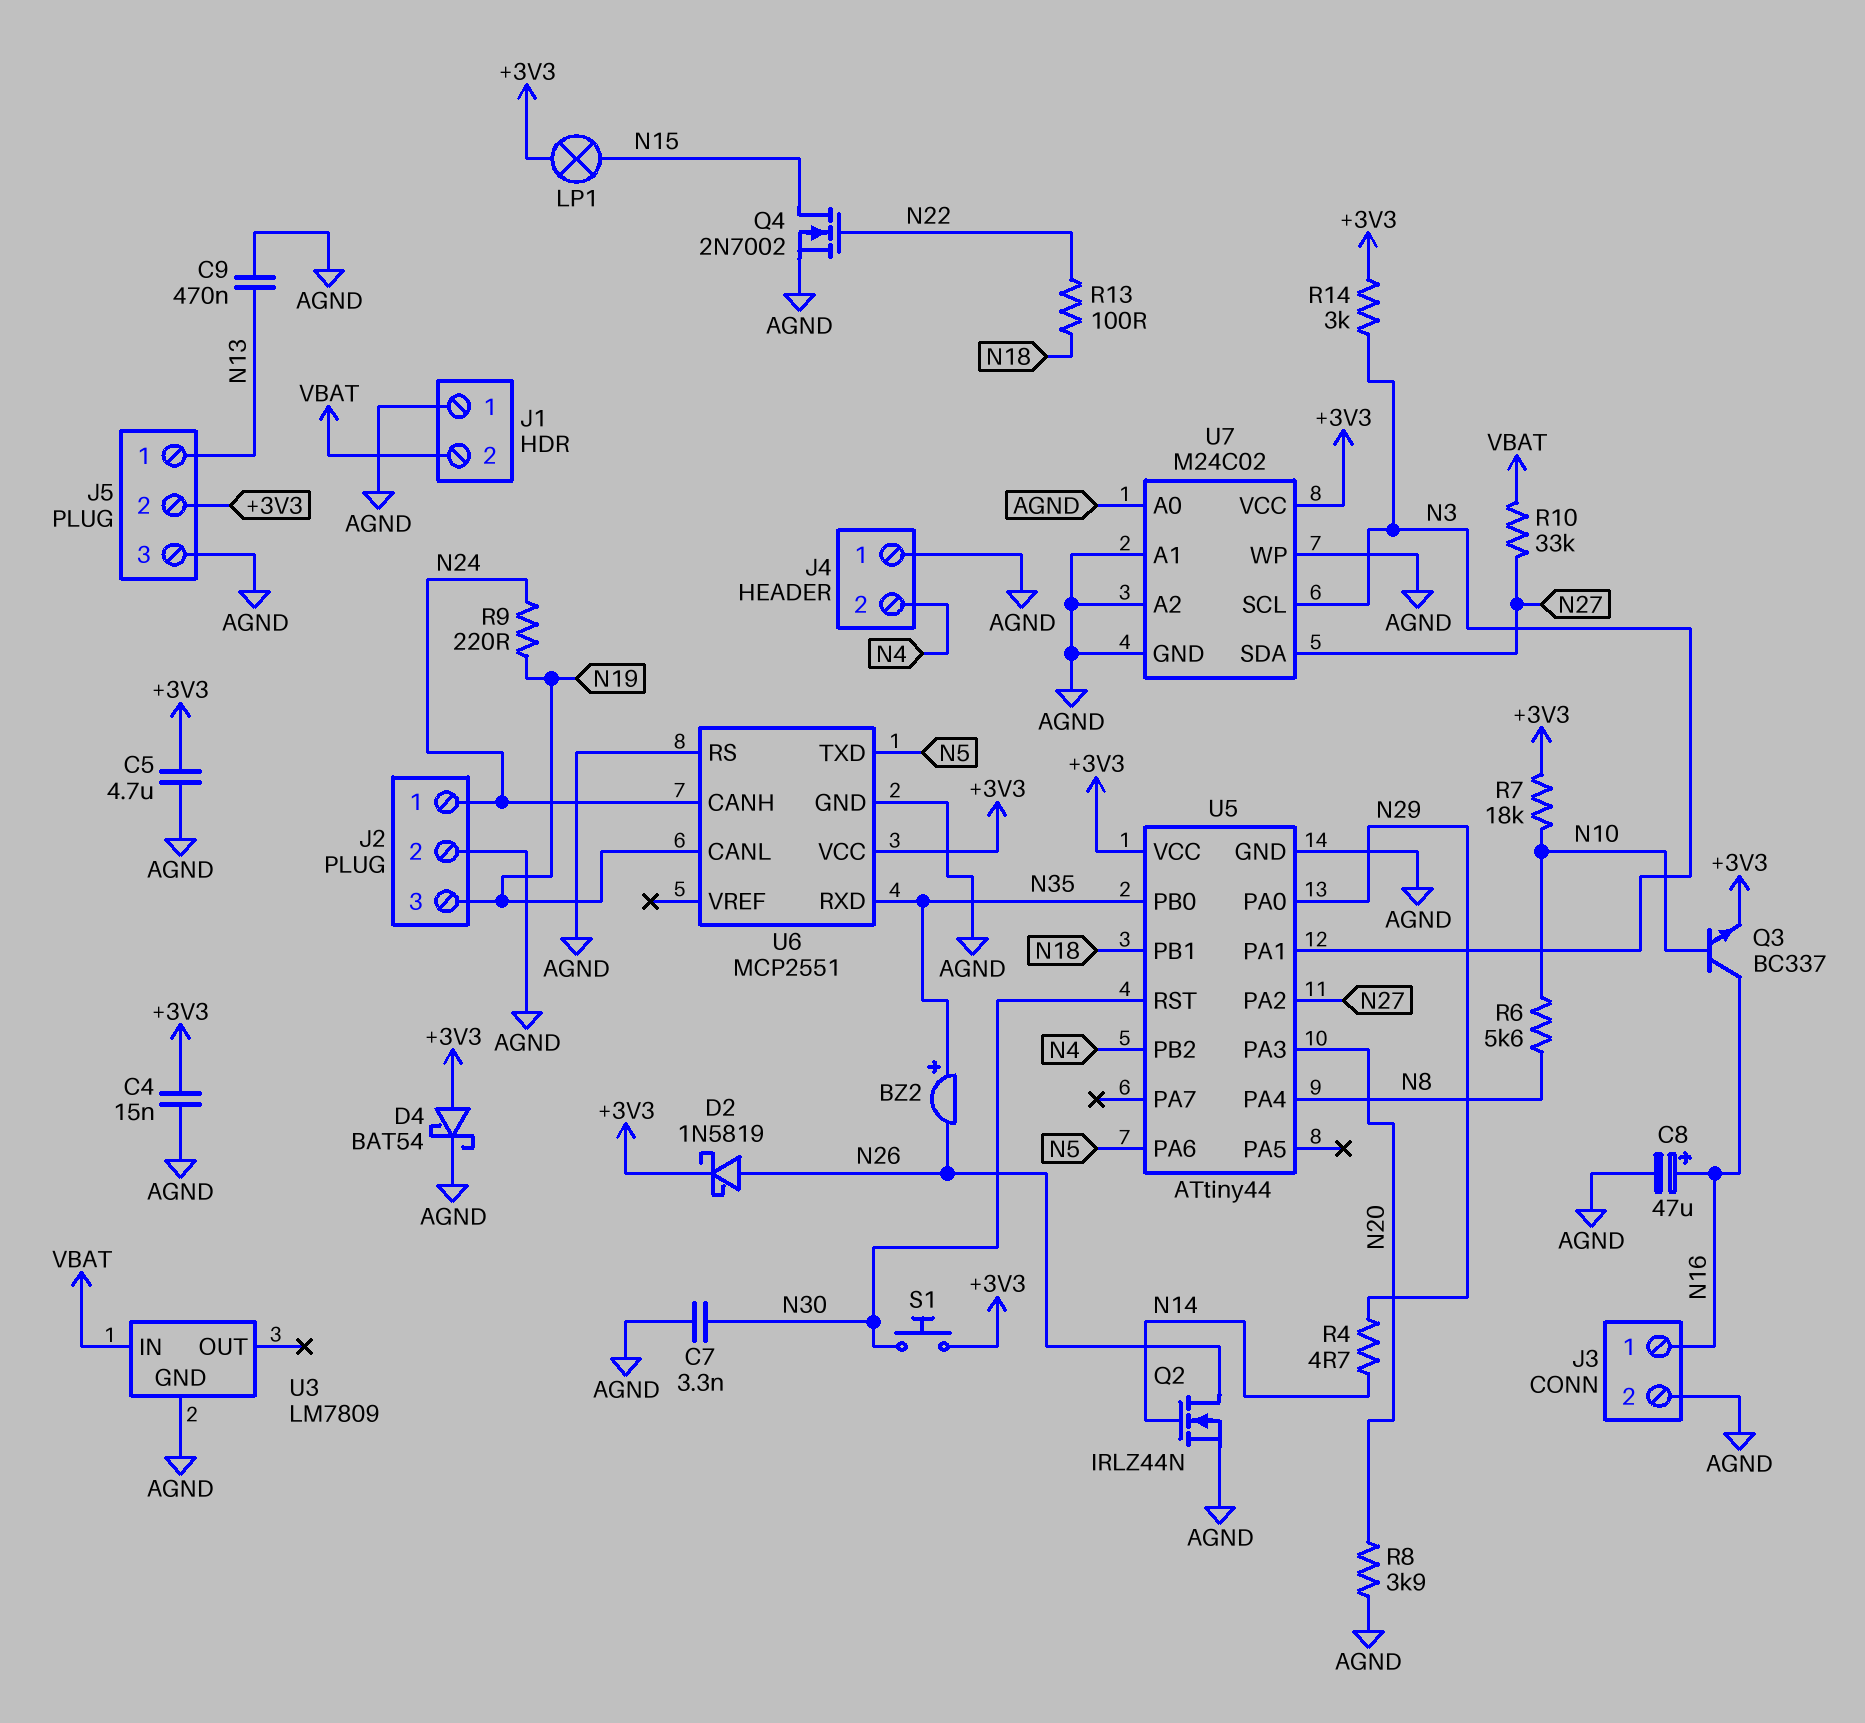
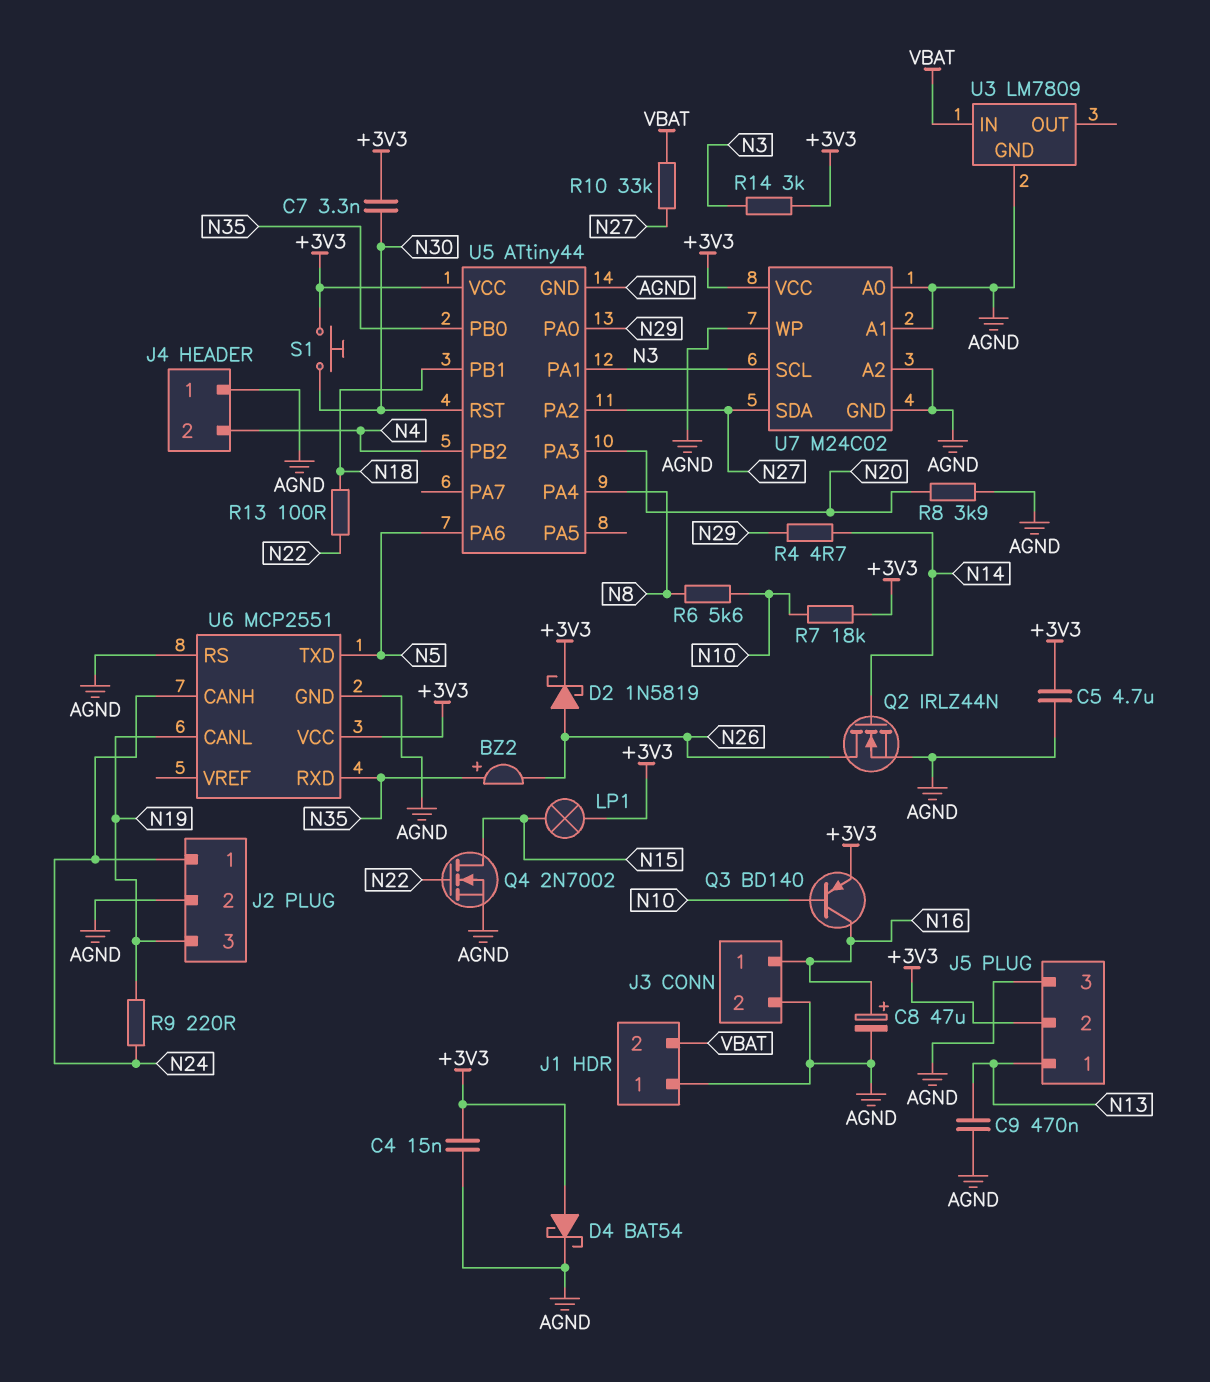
C7: 3.3nF (AGND, N30) -> 3.3nF (+3V3, N30)
Q3: NPN BC337 (B N10, C N16, E +3V3) -> PNP BD140 (B N10, C N16, E +3V3)

